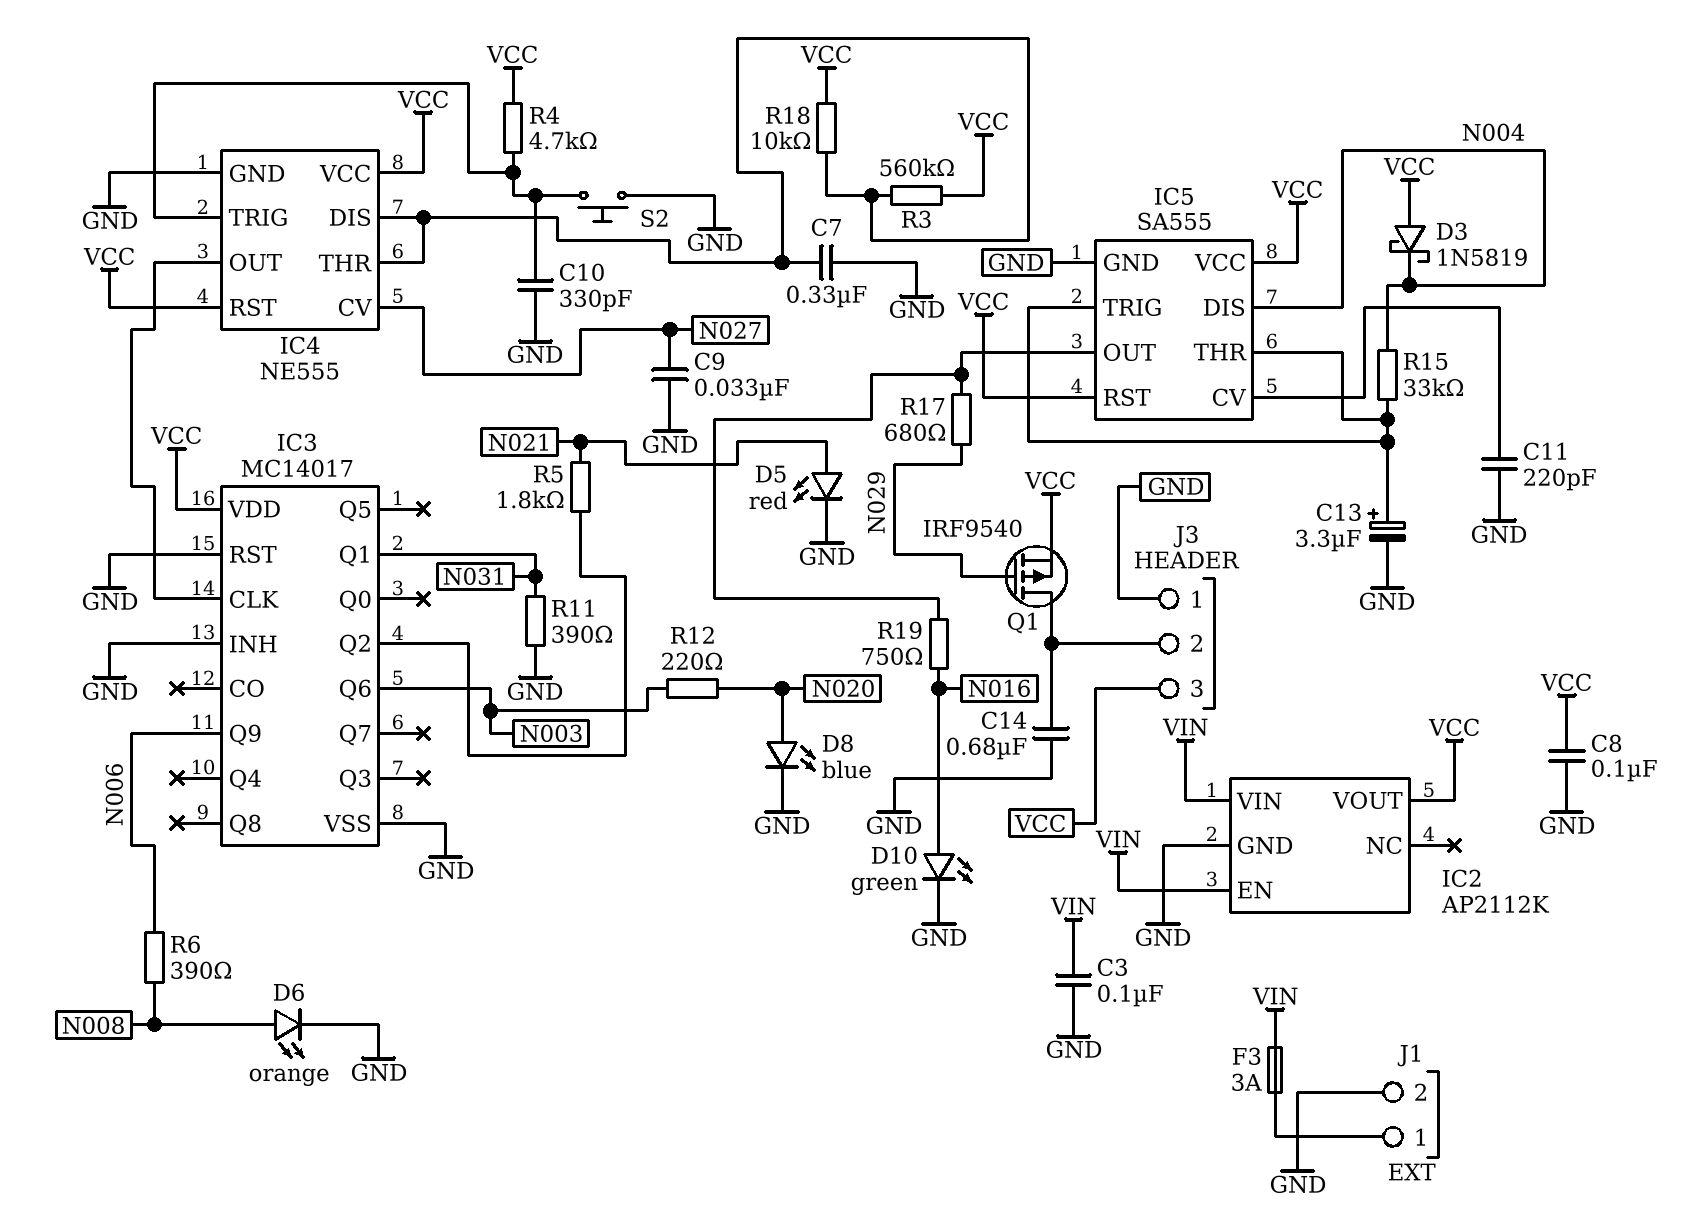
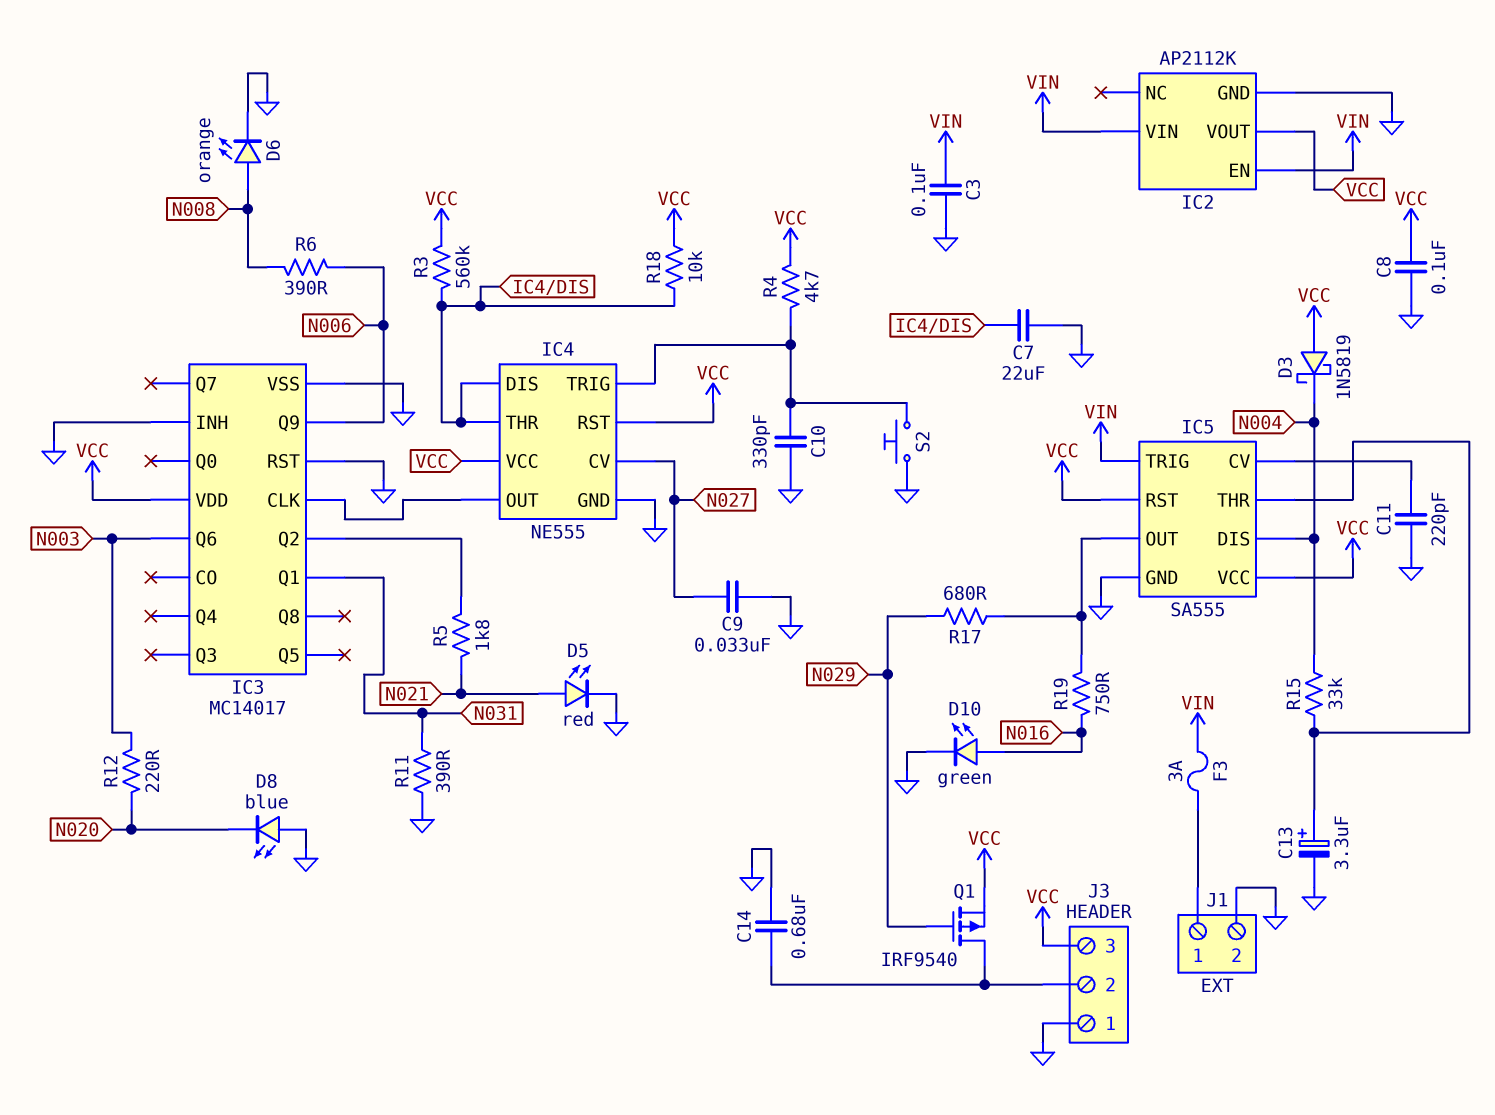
C7: 330nF (GND, IC4/DIS) -> 22uF (GND, IC4/DIS)
D8: LED blue (A N020, K GND) -> LED blue (A GND, K N020)
IC5 pin TRIG: IC5/THR -> VIN

